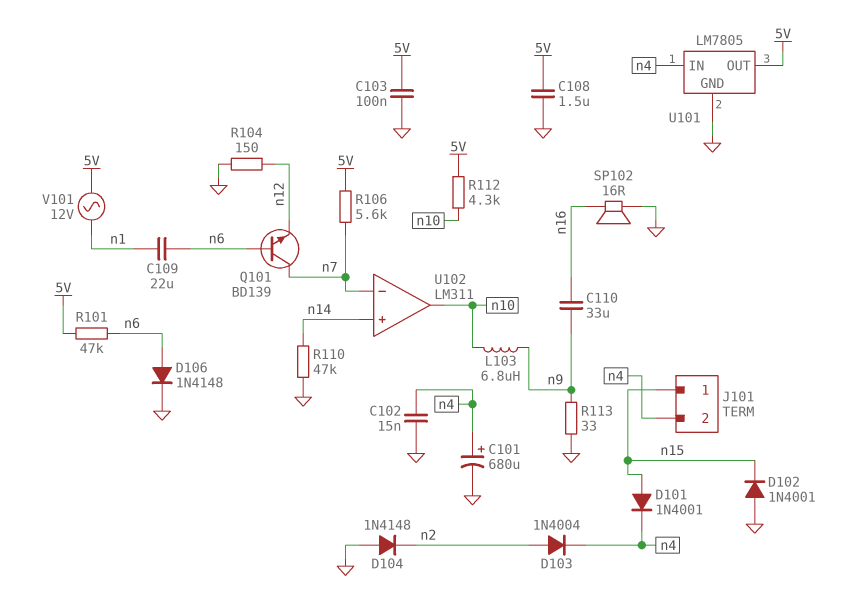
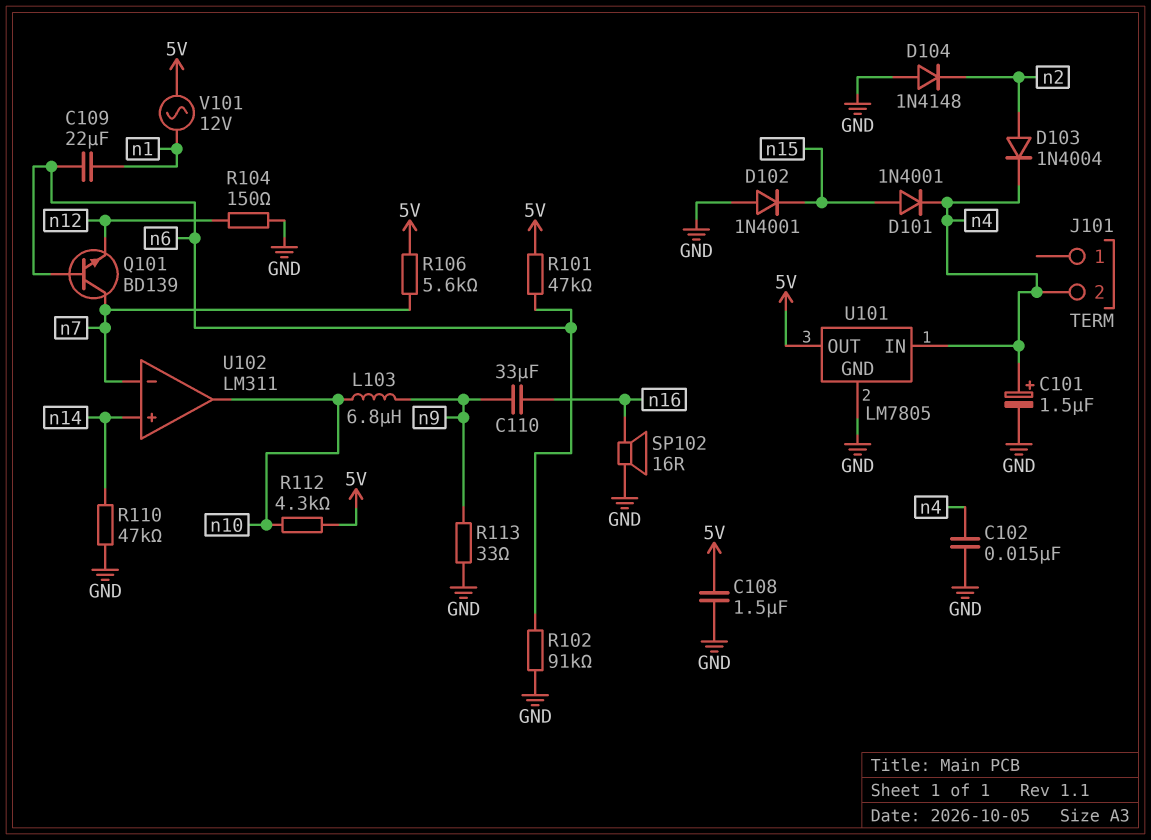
C101: 680uF (plus n4, minus GND) -> 1.5uF (plus n4, minus GND)
C103: 100nF (5V, GND) -> none
D106: diode 1N4148 (A n6, K GND) -> none
J101 pin 1: n15 -> none
R102: none -> 91k (GND, n6)

